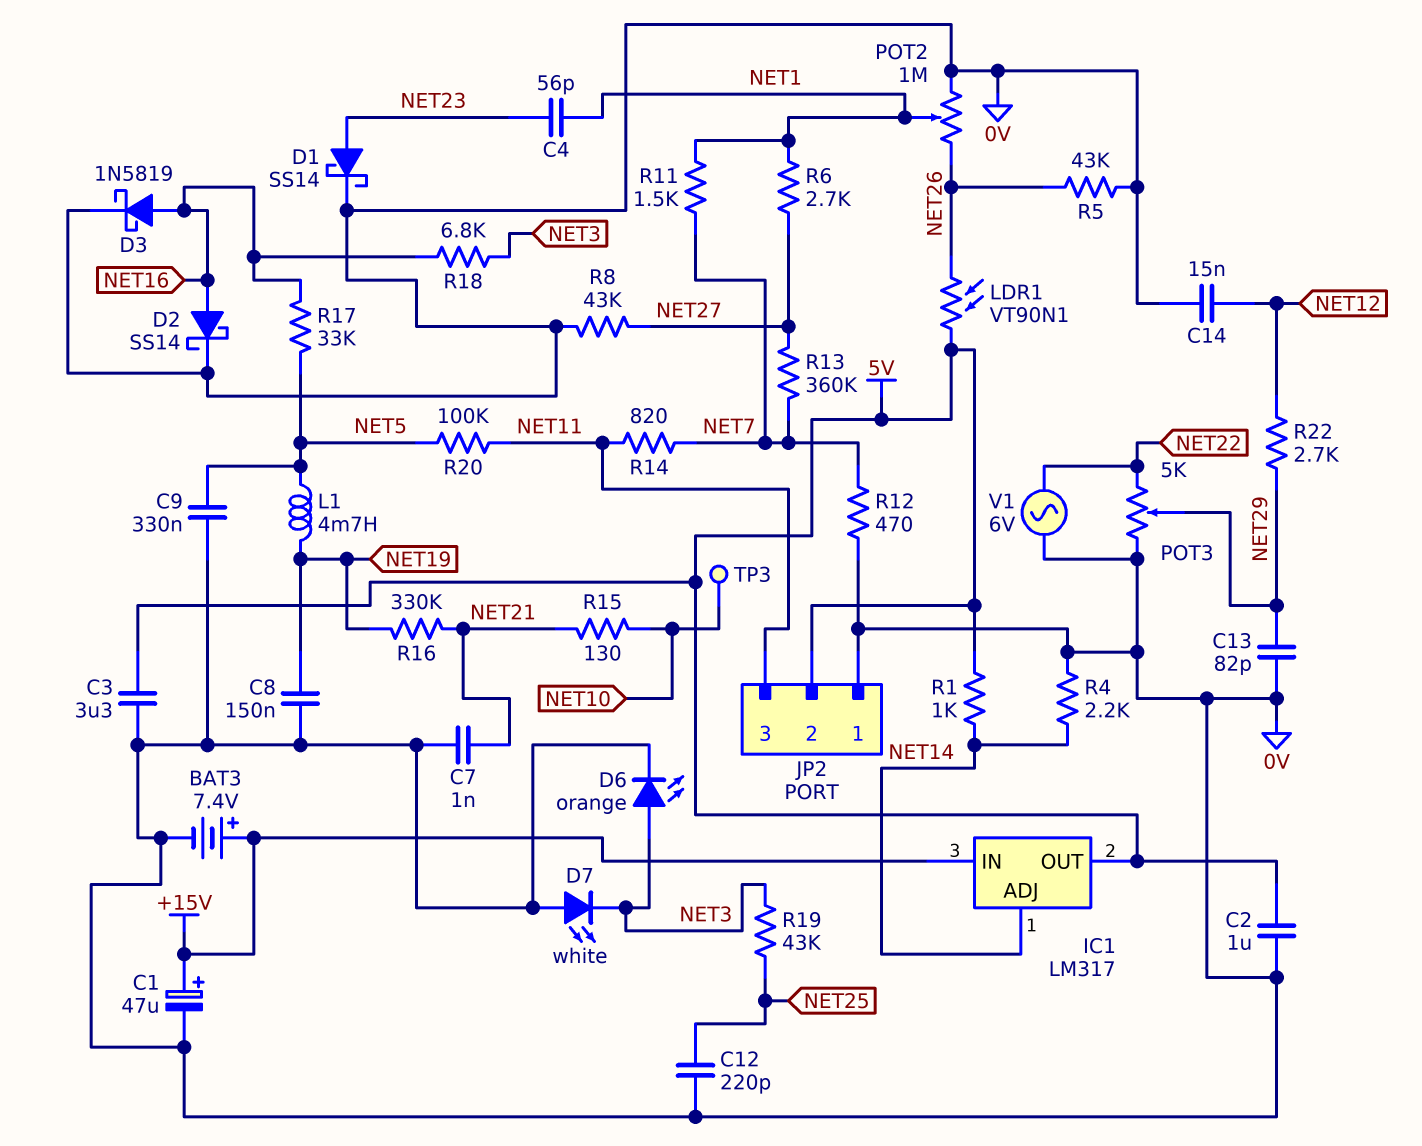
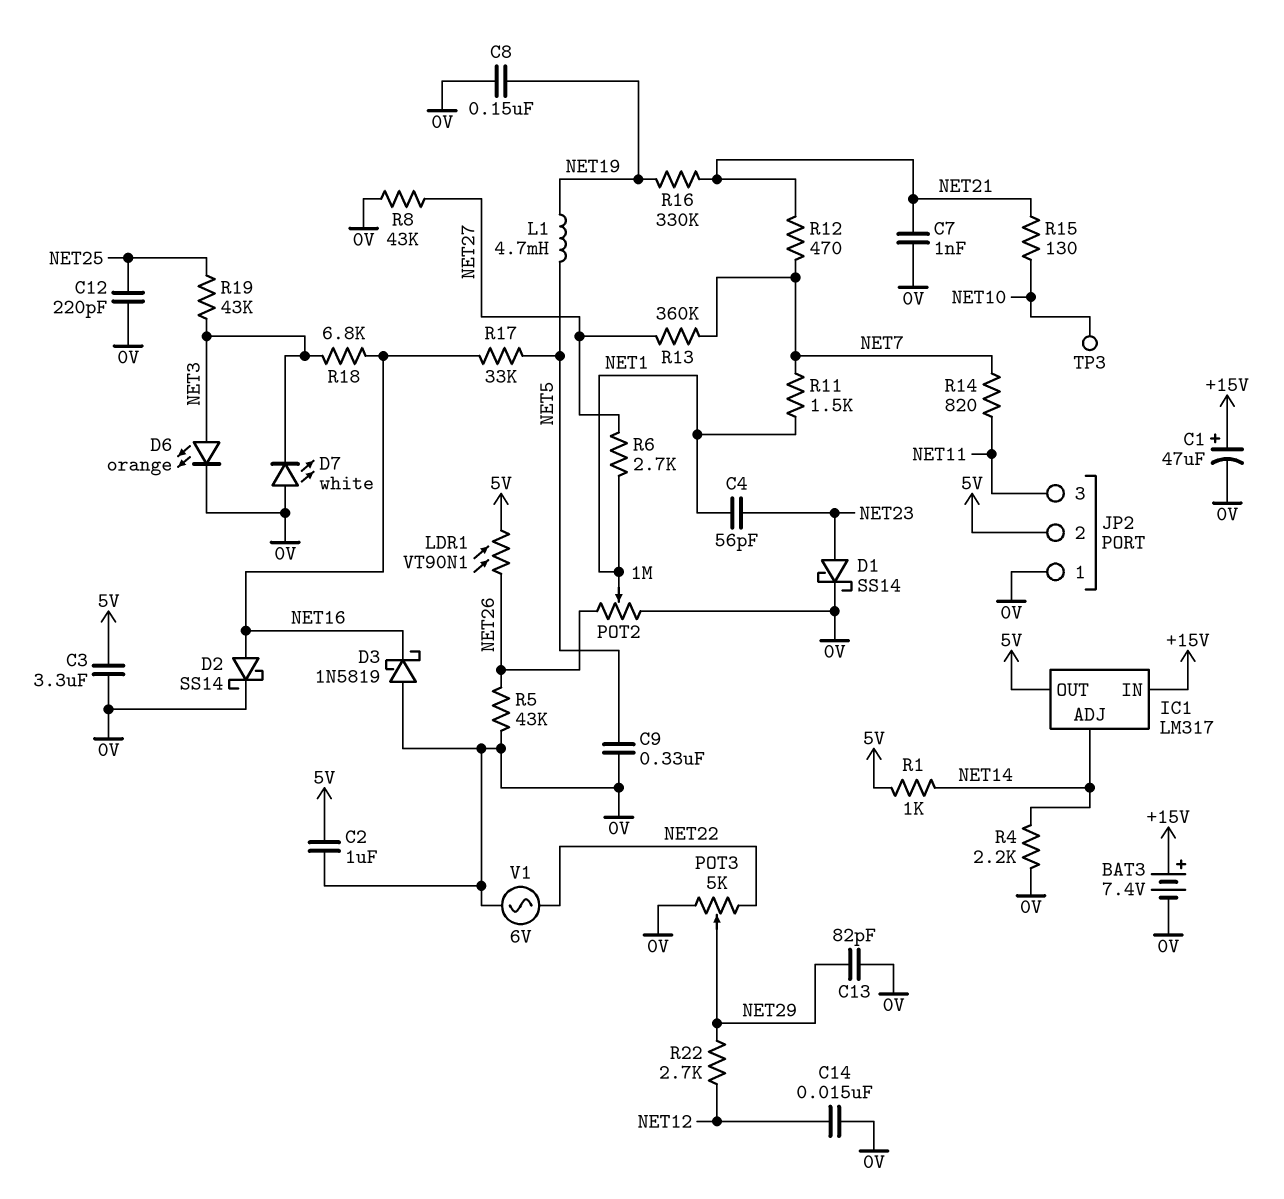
D3: schottky 1N5819 (A NET16, K 0V) -> schottky 1N5819 (A 0V, K NET16)
R12: 470 (0V, NET7) -> 470 (NET7, NET21)
R20: 100k (NET5, NET11) -> none

